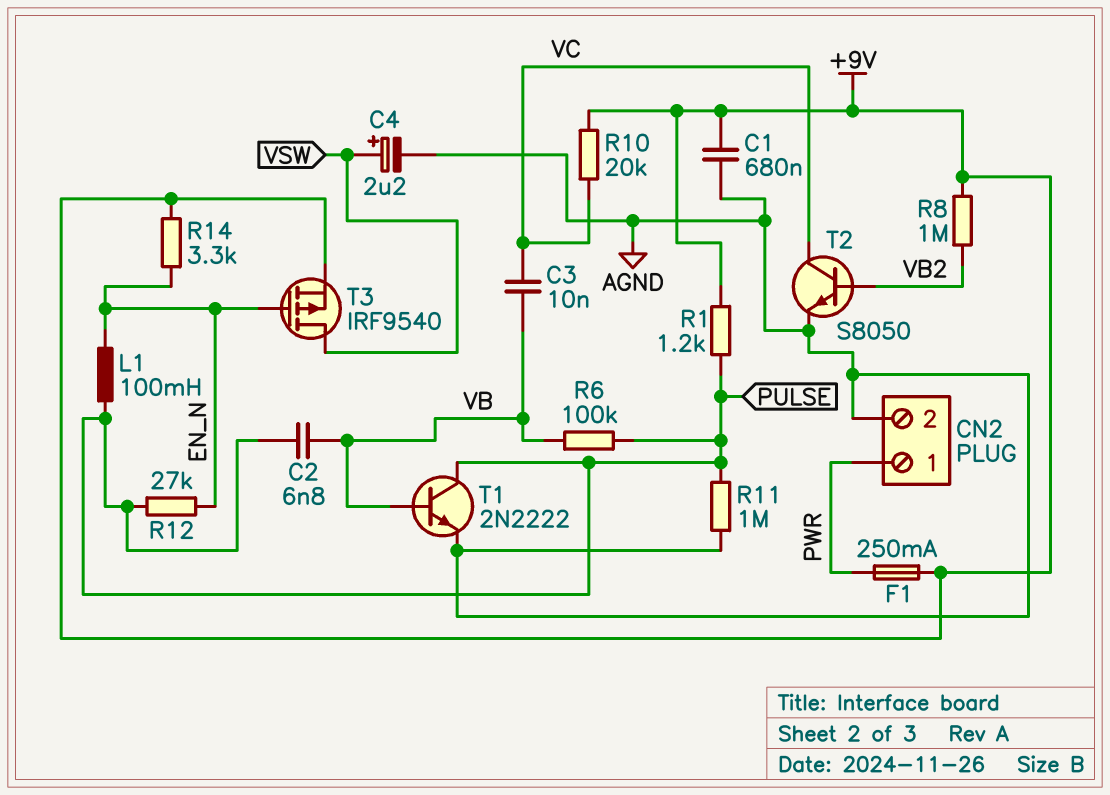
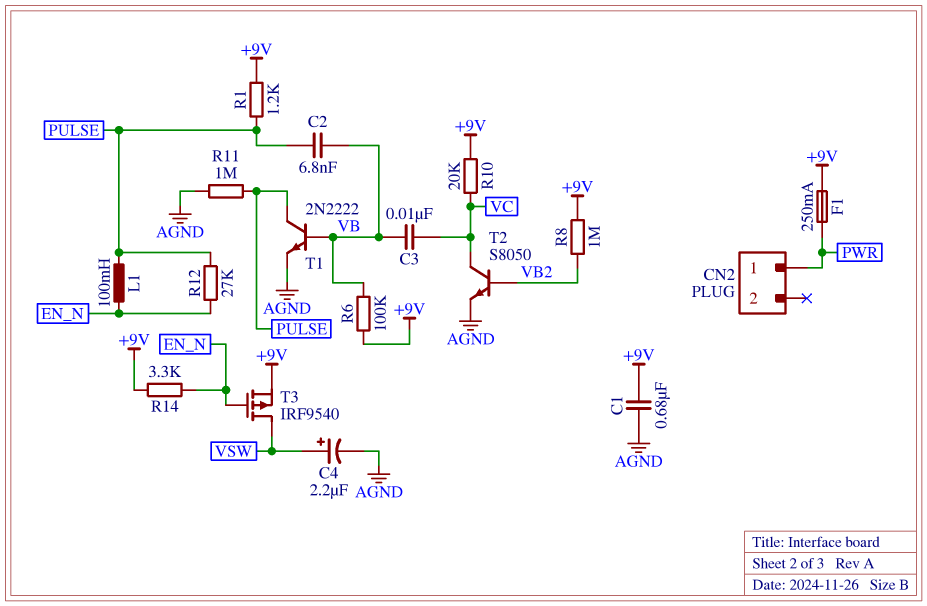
CN2 pin 2: AGND -> none
R6: 100k (PULSE, VB) -> 100k (+9V, VB)

